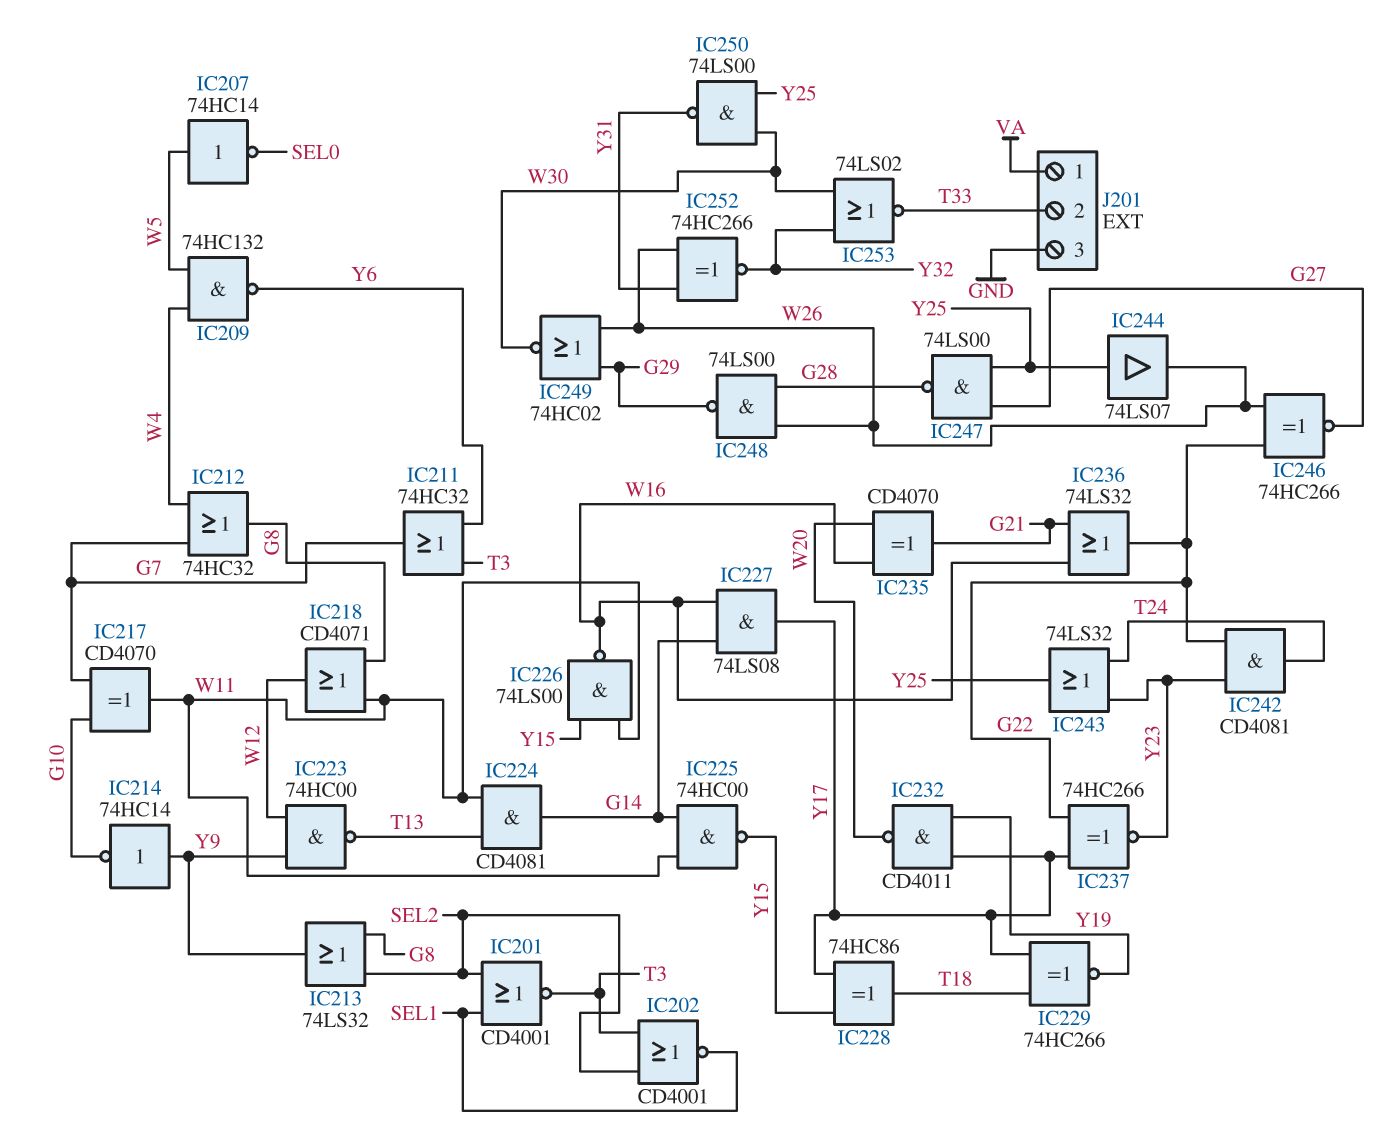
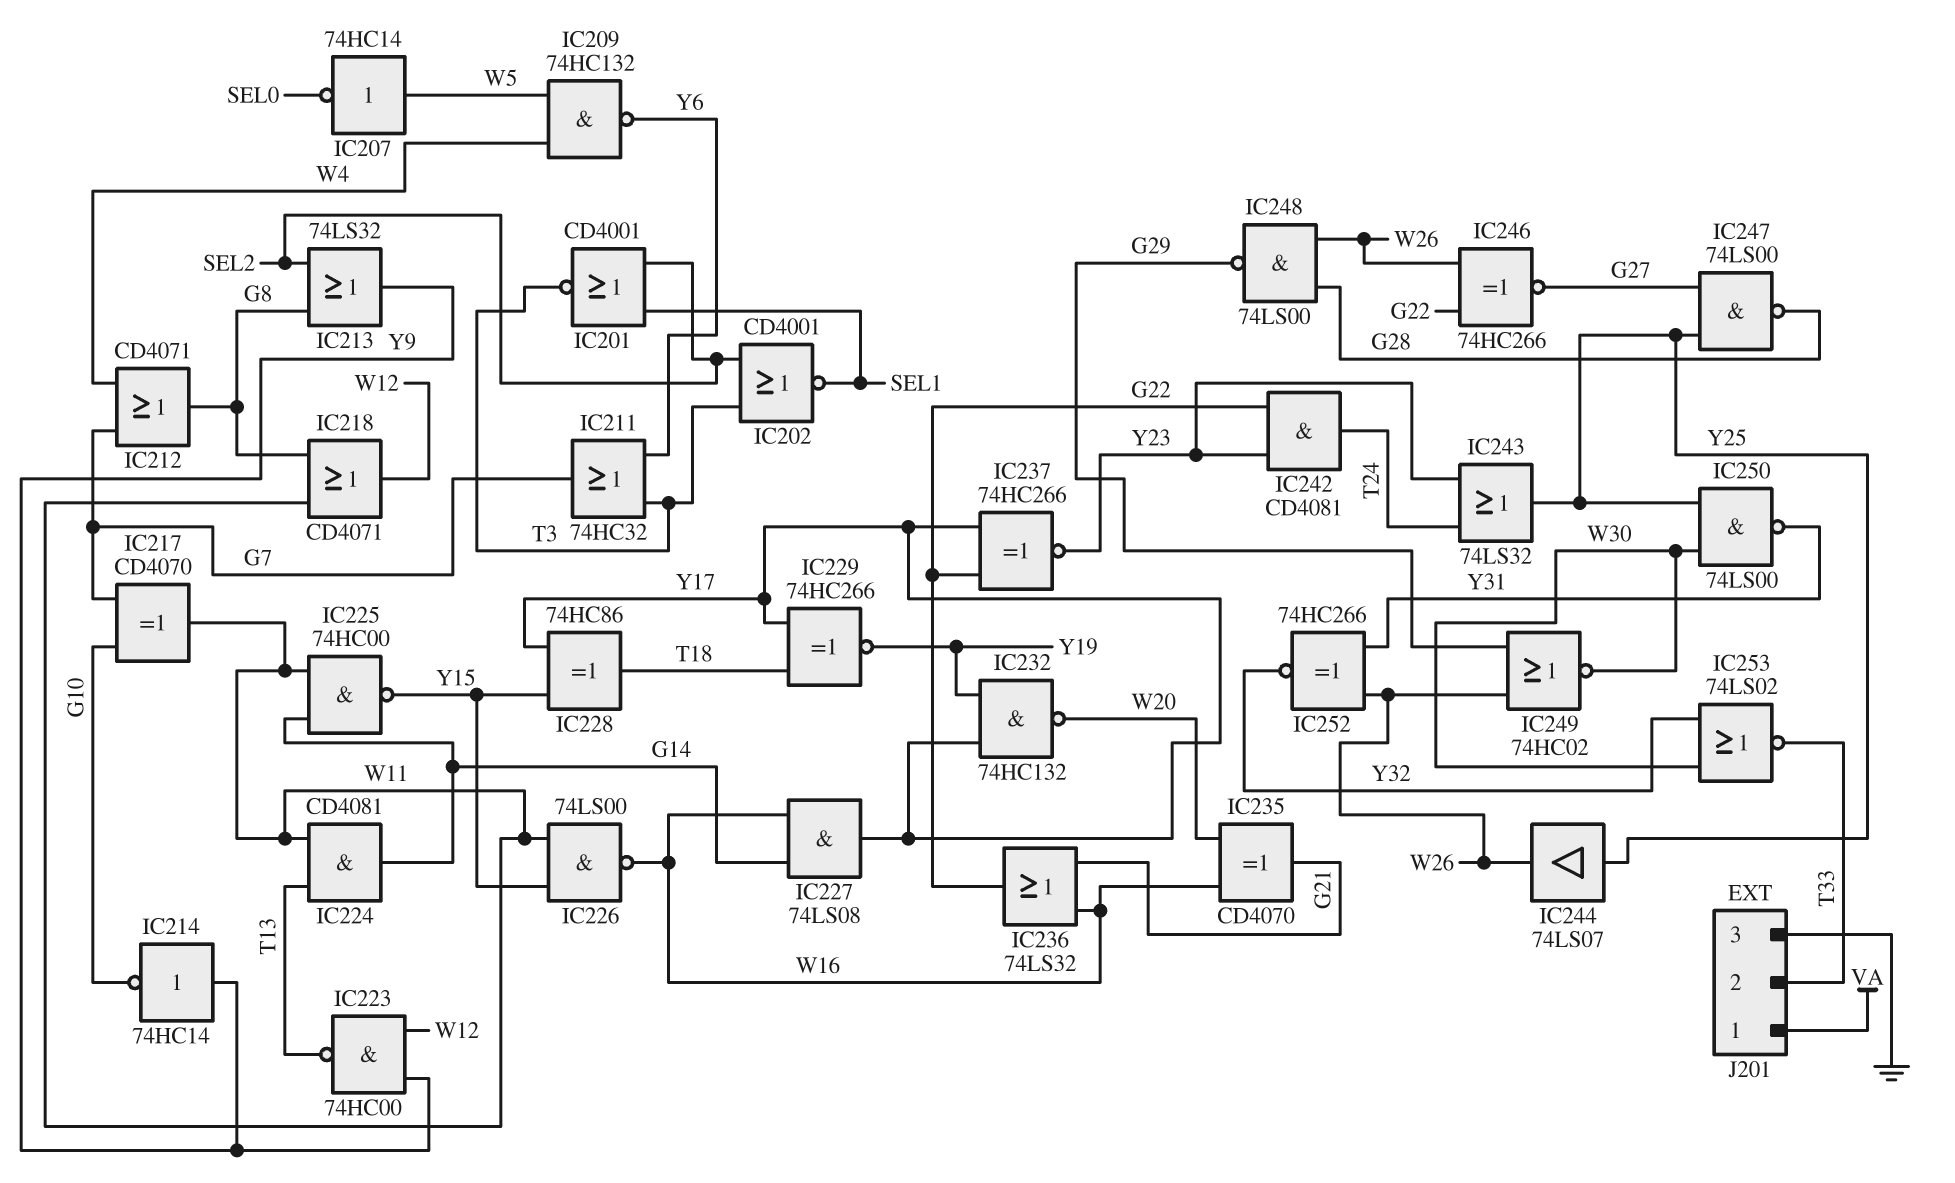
IC212: OR 74HC32 (in G7, in W4, out G8) -> OR CD4071 (in G7, in W4, out G8)
IC232: NAND CD4011 (in Y17, in Y19, out W20) -> NAND 74HC132 (in Y17, in Y19, out W20)

